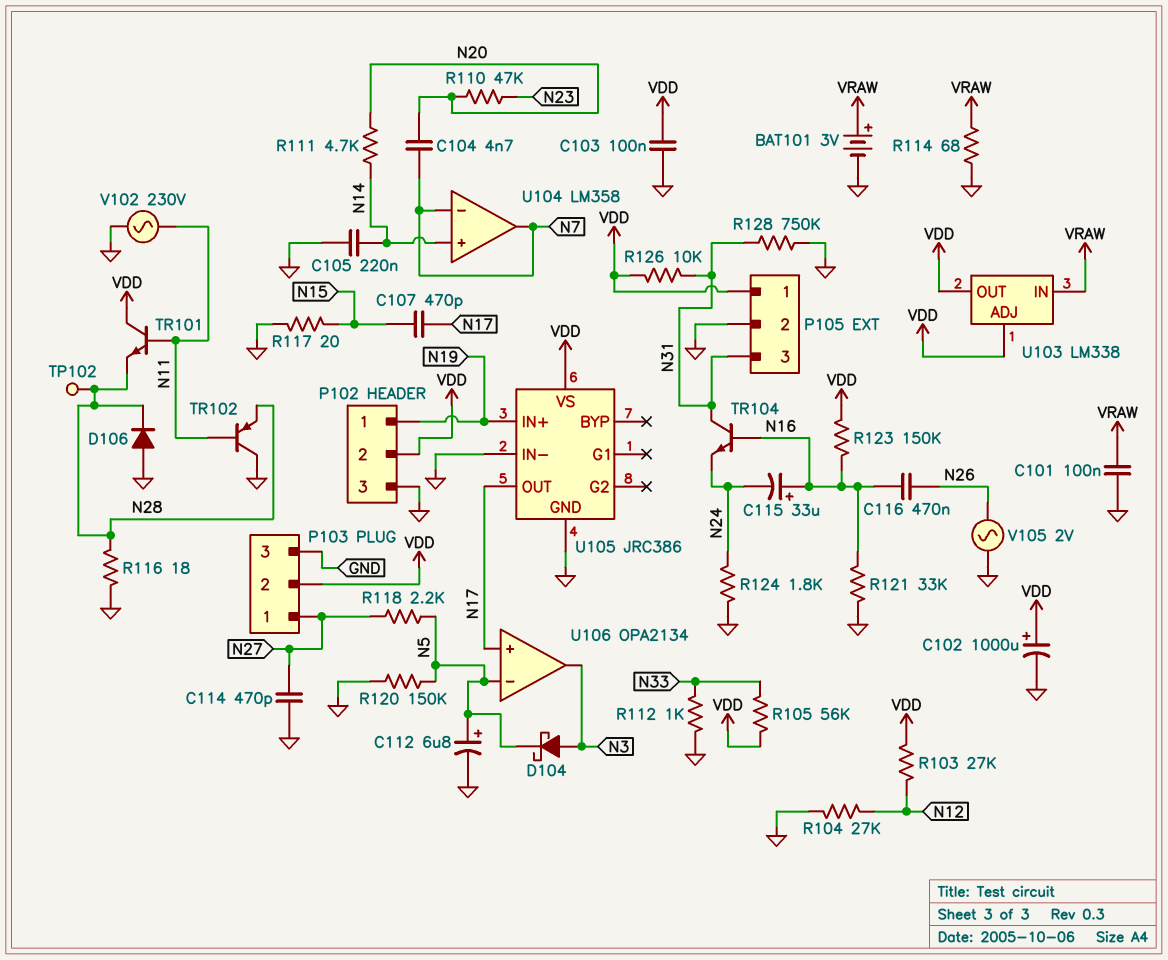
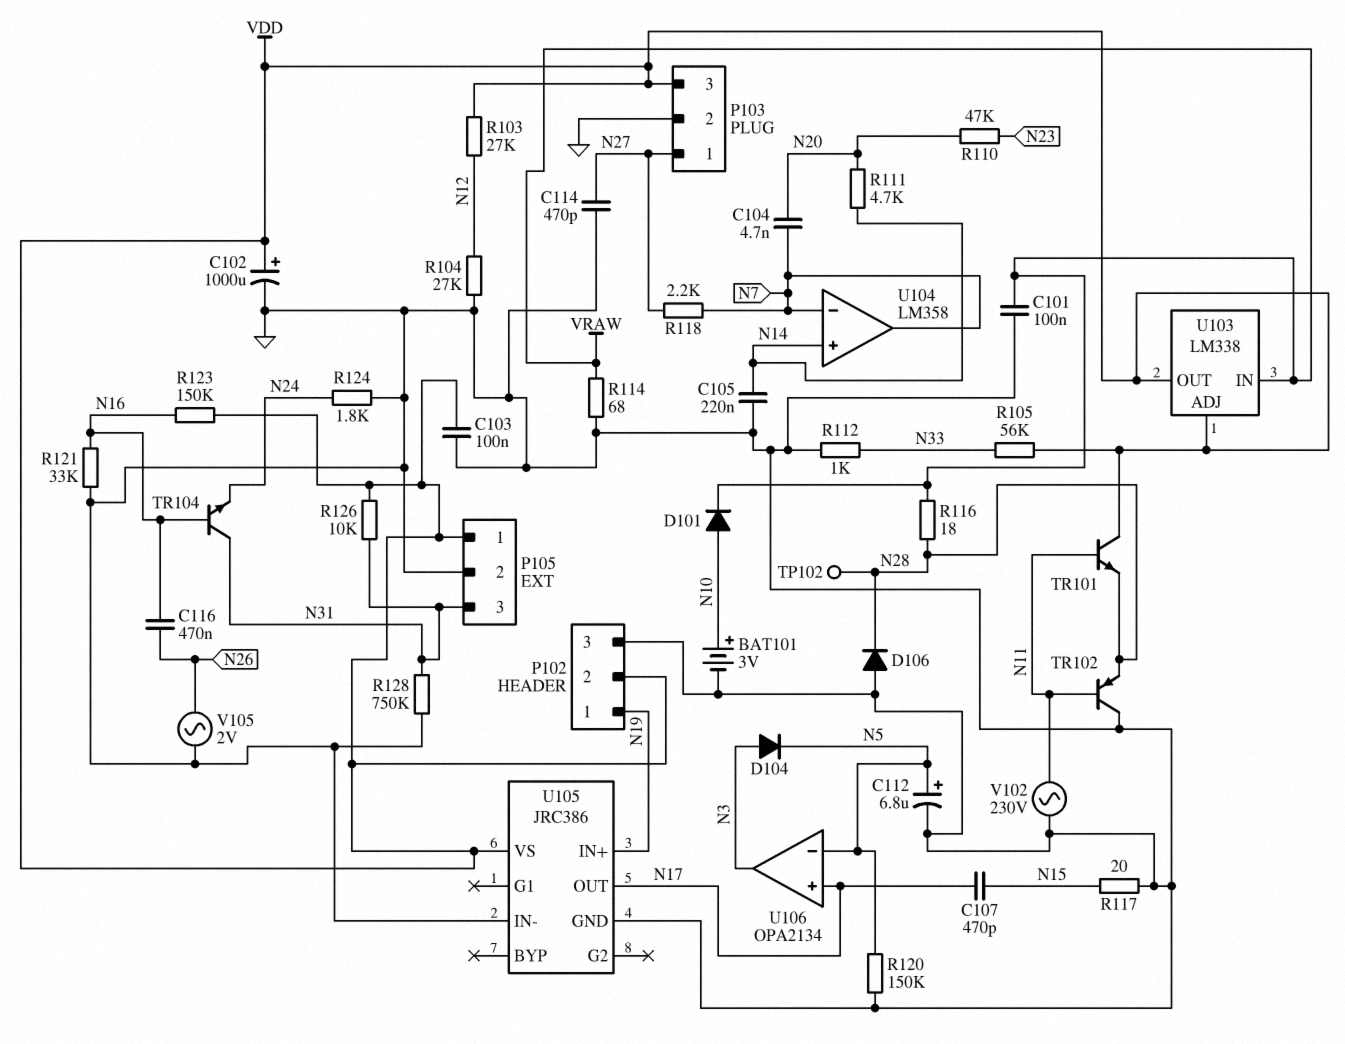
BAT101: 3V (plus VRAW, minus GND) -> 3V (plus N10, minus GND)
C115: 33uF (plus N16, minus N24) -> none
D101: none -> diode (A N10, K VRAW)
D104: schottky (A N3, K N5) -> diode (A N3, K N5)
P103 pin 2: VDD -> GND
P103 pin 3: GND -> VDD
R116: 18 (GND, N28) -> 18 (N28, VRAW)
R118: 2.2k (N5, N27) -> 2.2k (N7, N27)

